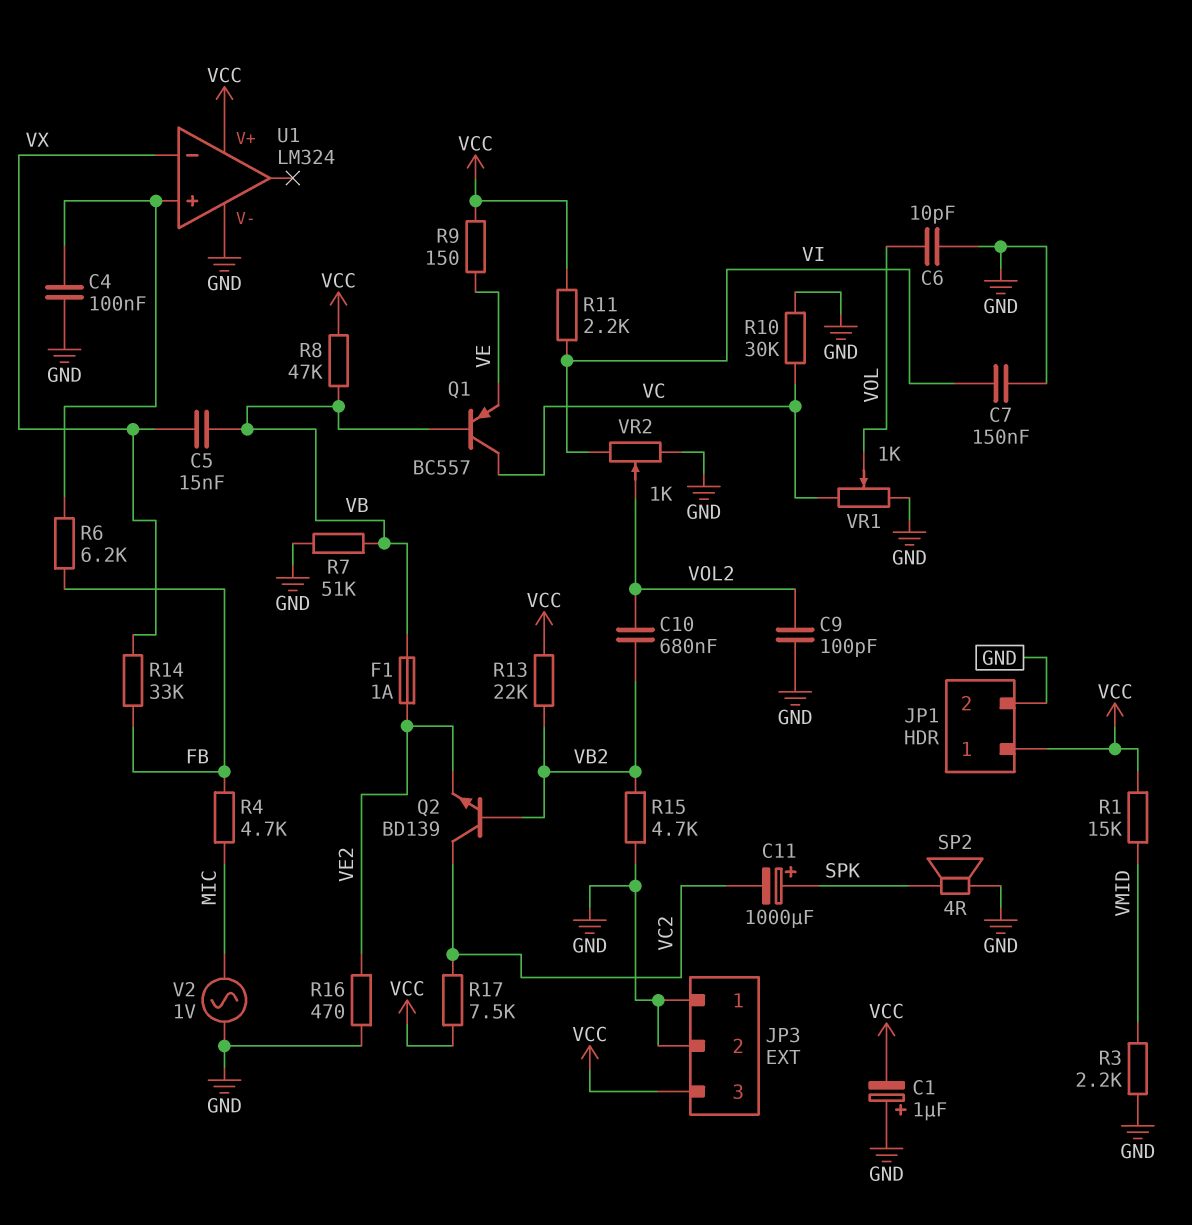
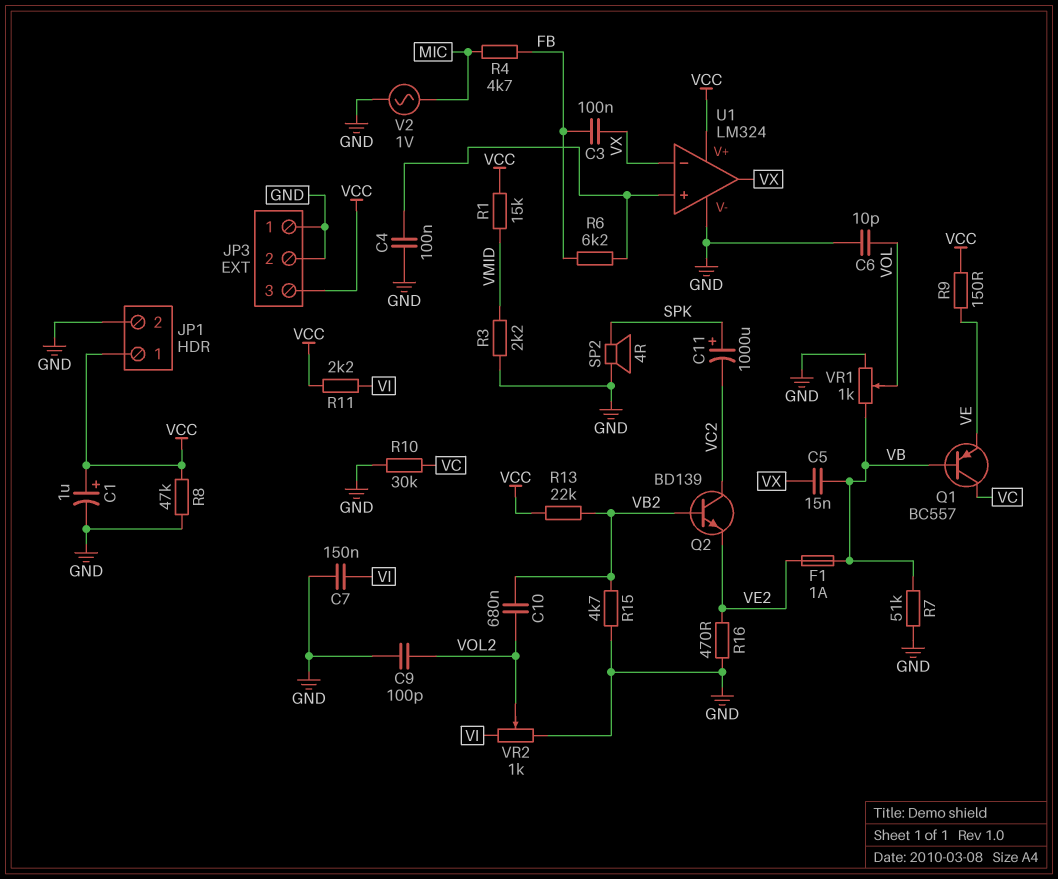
C1: 1uF (plus GND, minus VCC) -> 1uF (plus VCC, minus GND)
C3: none -> 100nF (FB, VX)
R8: 47k (VB, VCC) -> 47k (GND, VCC)
R14: 33k (FB, VX) -> none
R17: 7.5k (VC2, VCC) -> none
U1 pin out: none -> VX
VR1: 1k (GND, VC, wiper VOL) -> 1k (GND, VB, wiper VOL)

